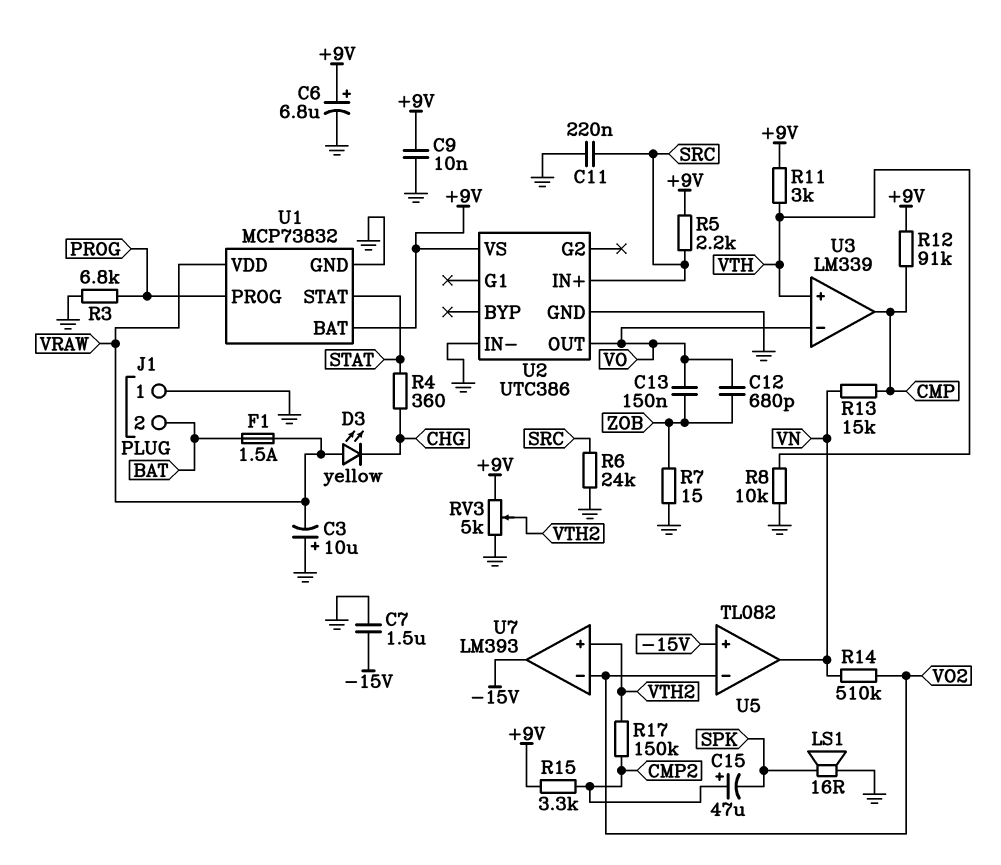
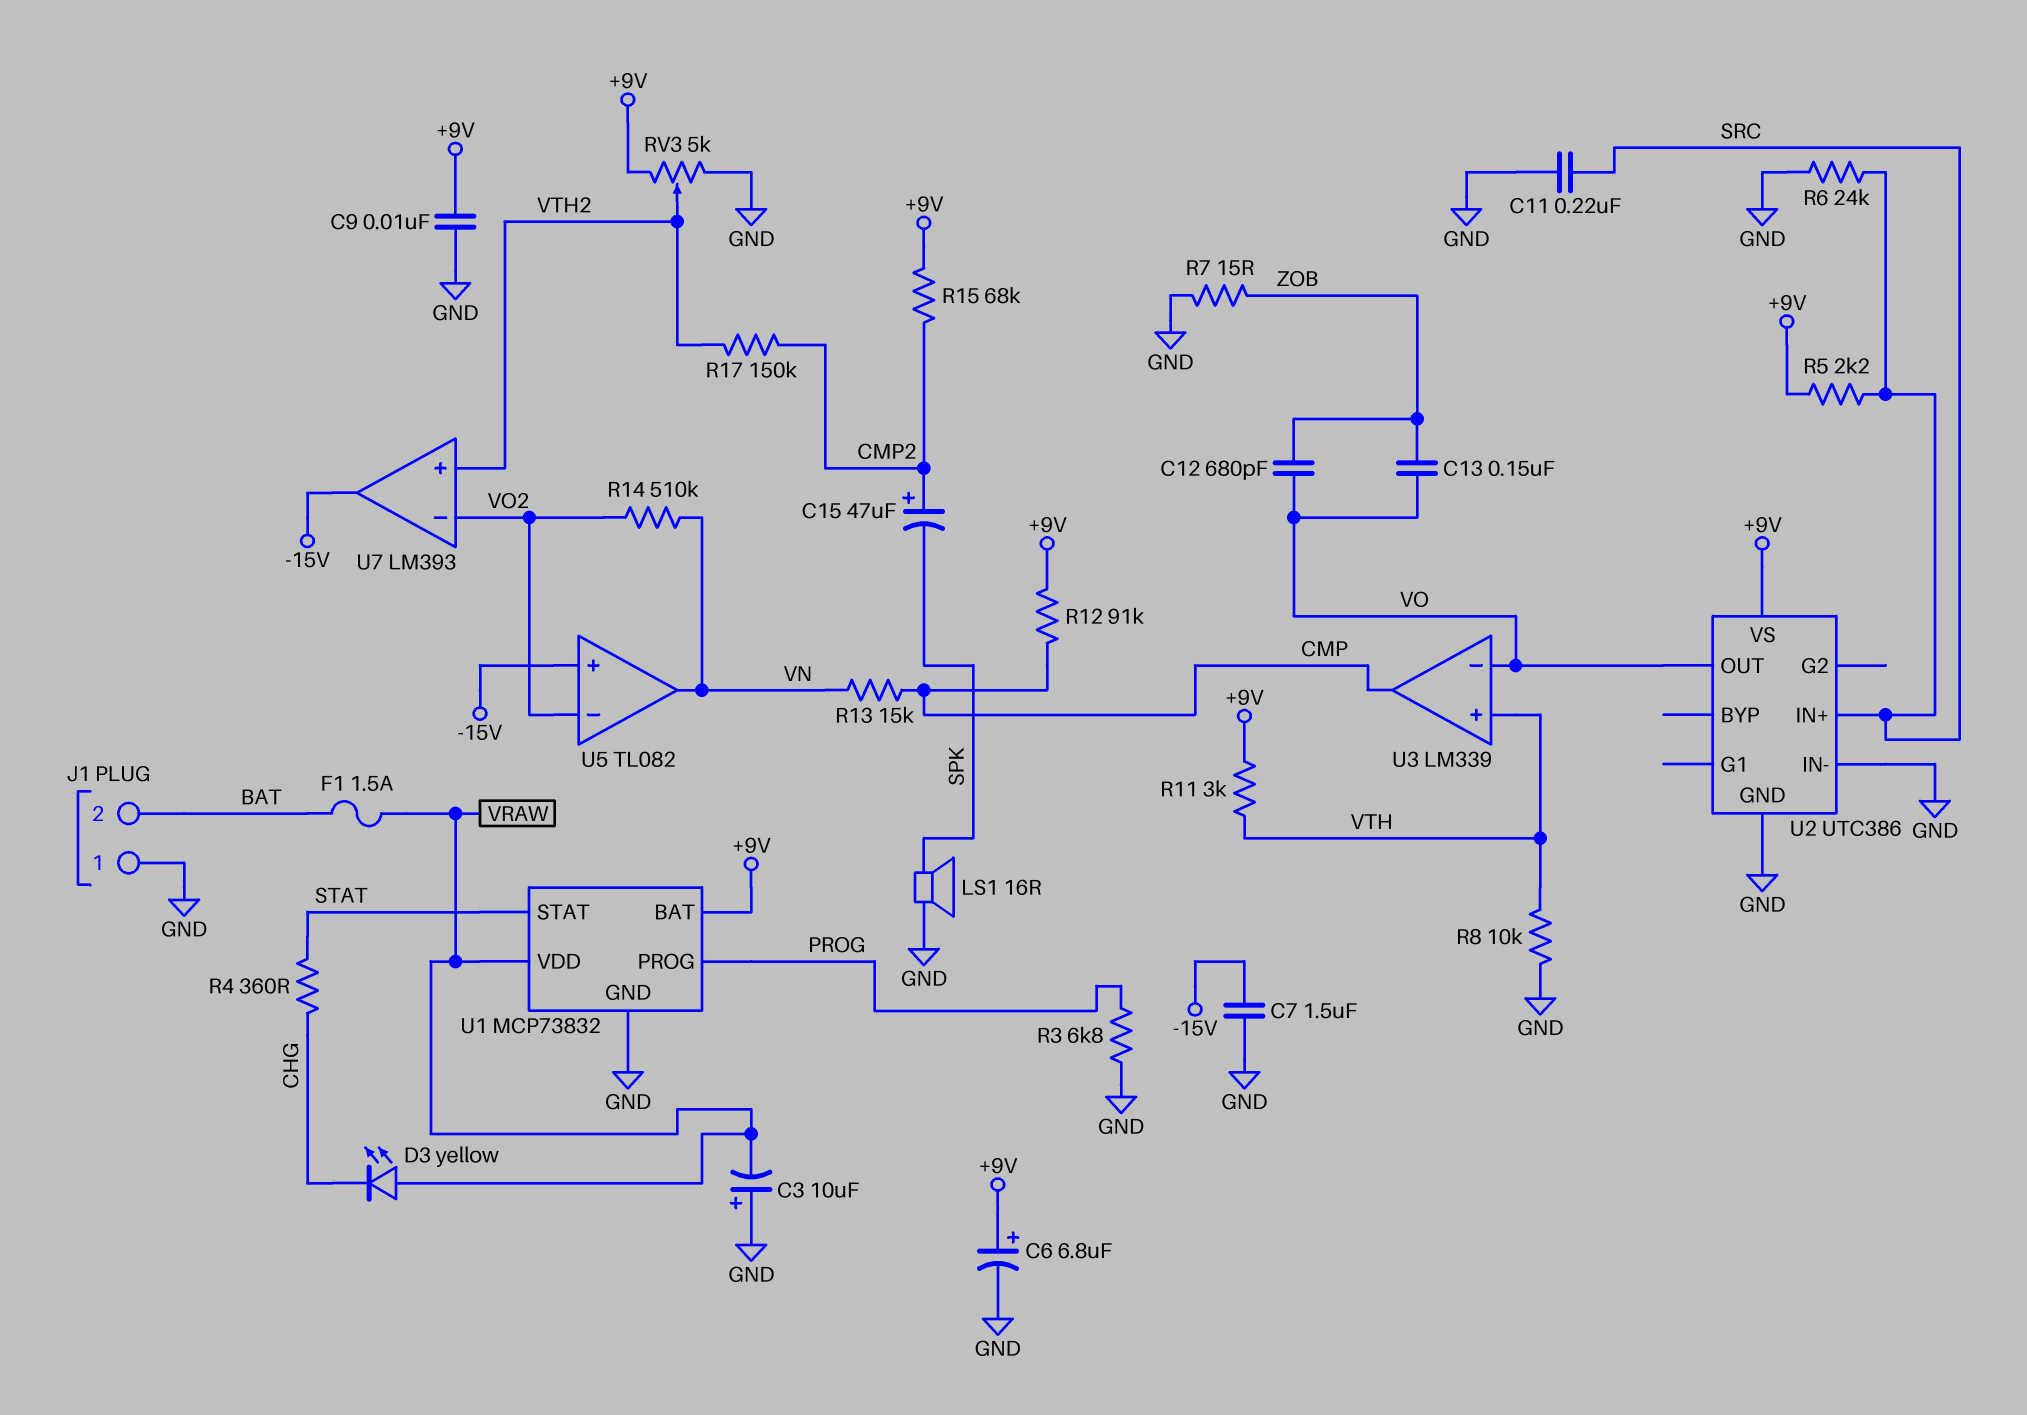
R15: 3.3k (+9V, CMP2) -> 68k (+9V, CMP2)

